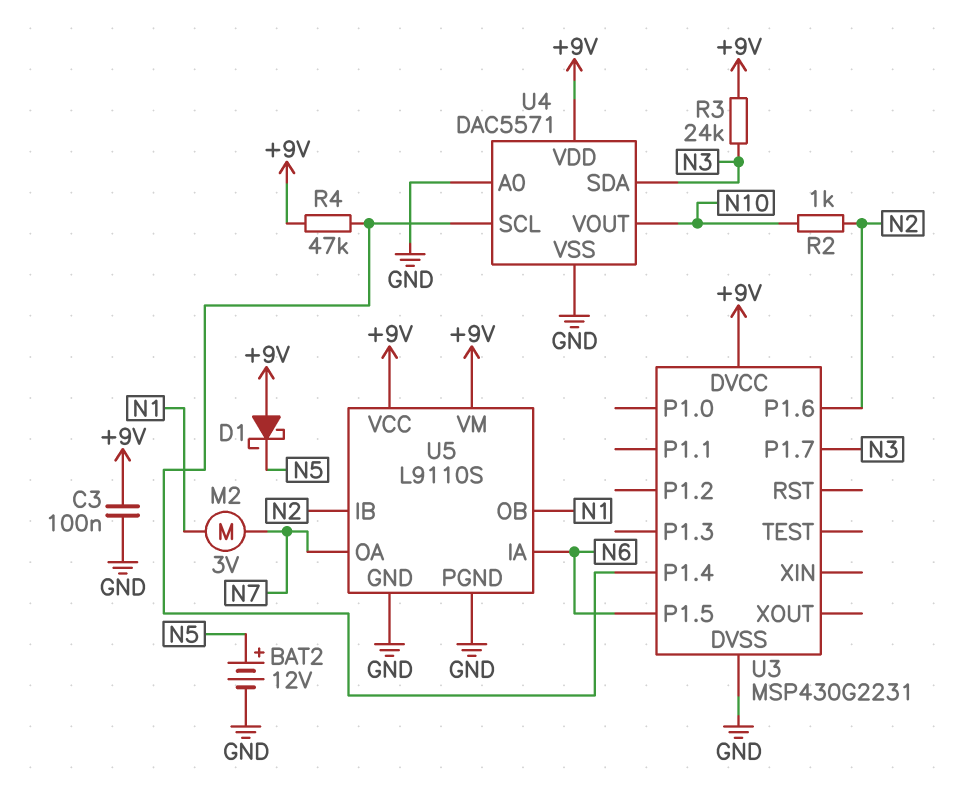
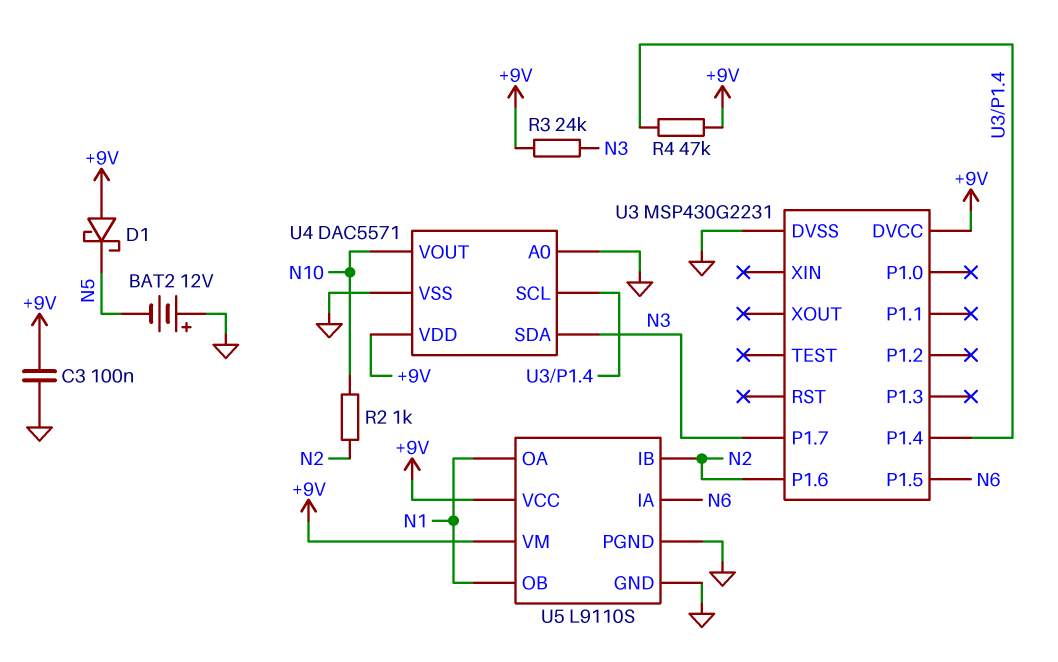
BAT2: 12V (plus N5, minus GND) -> 12V (plus GND, minus N5)
M2: motor 3V (N1, N7) -> none
U5 pin OA: N7 -> N1

